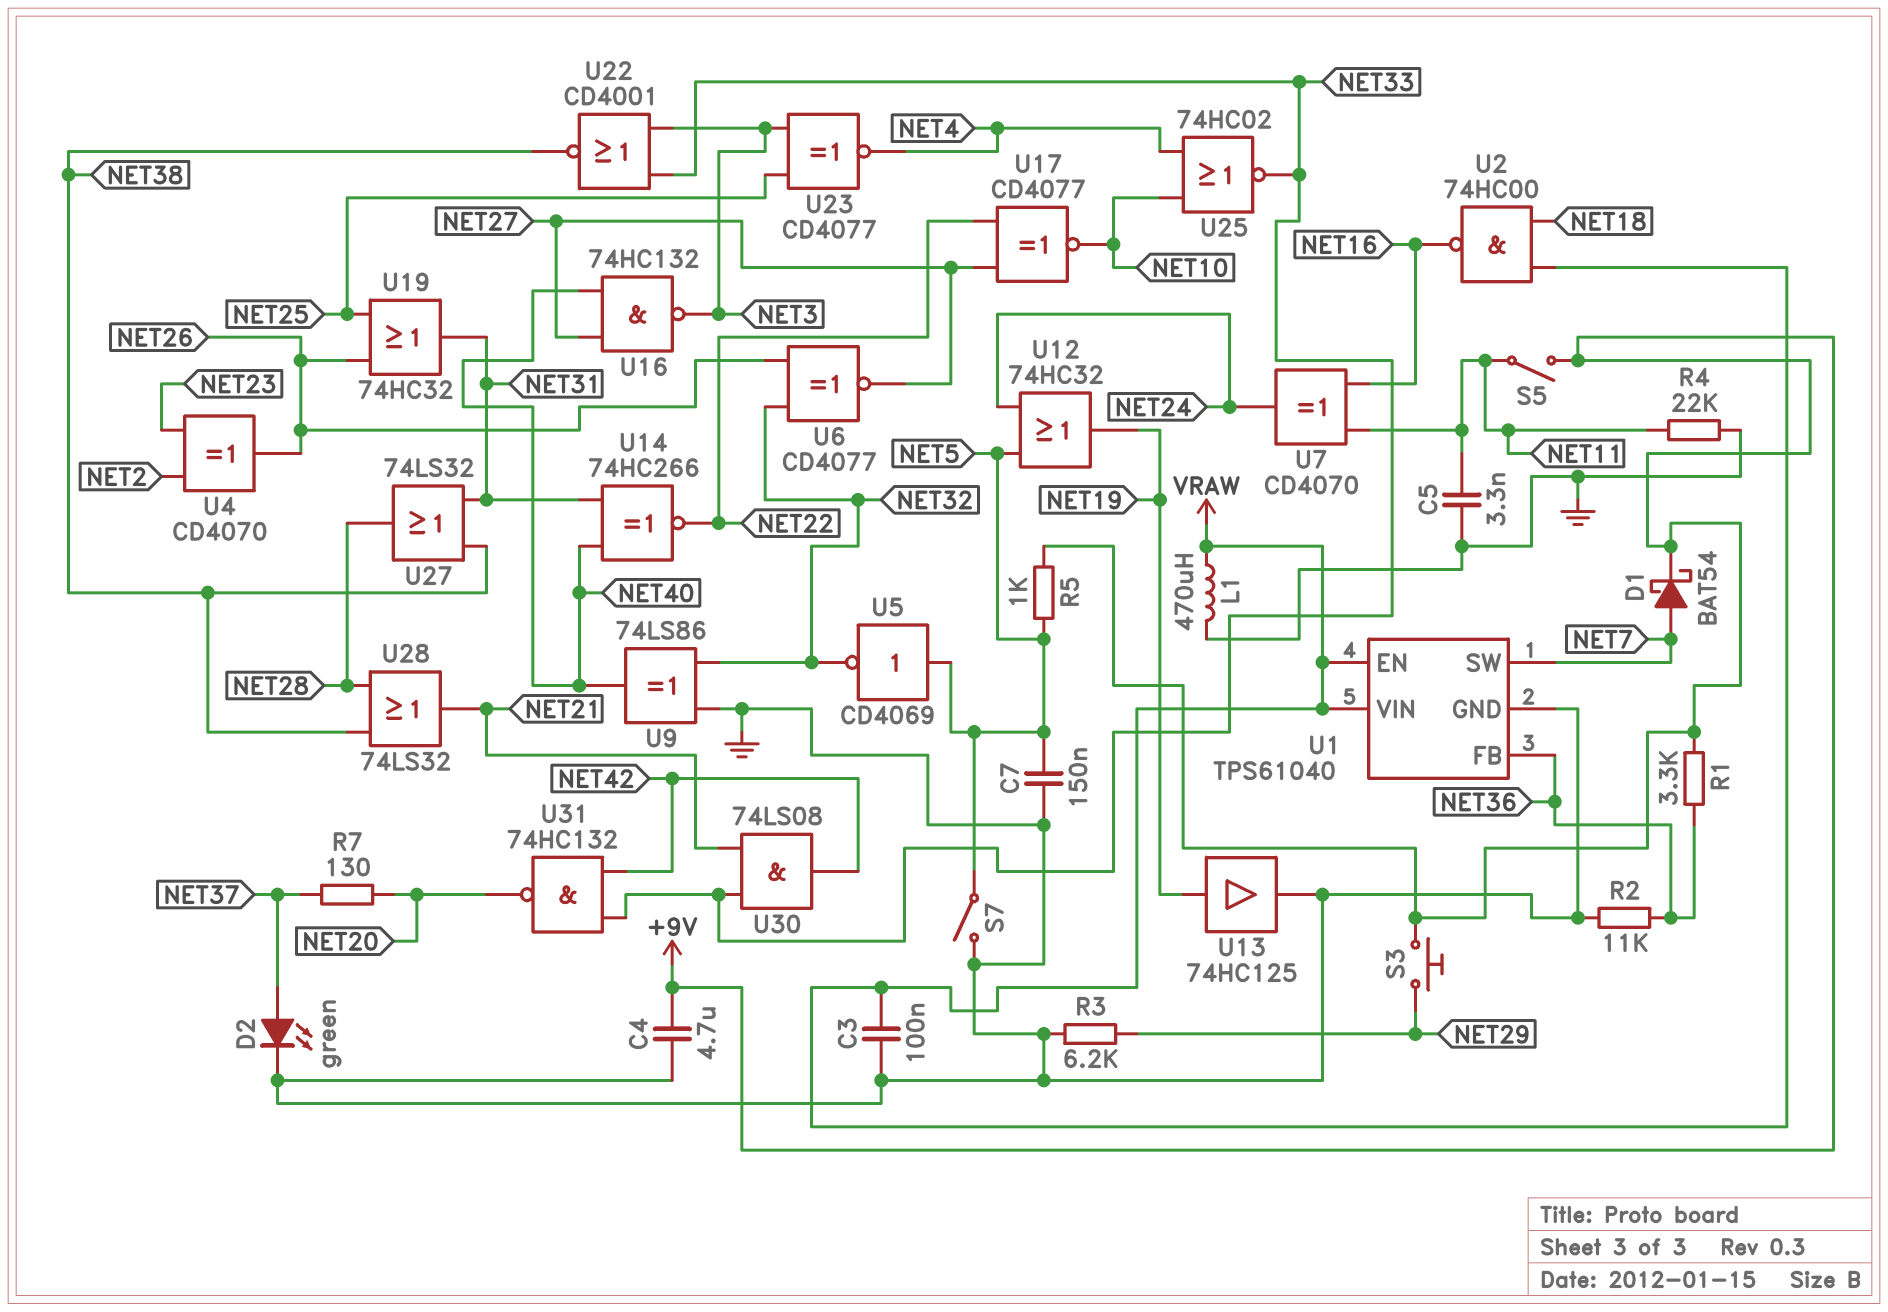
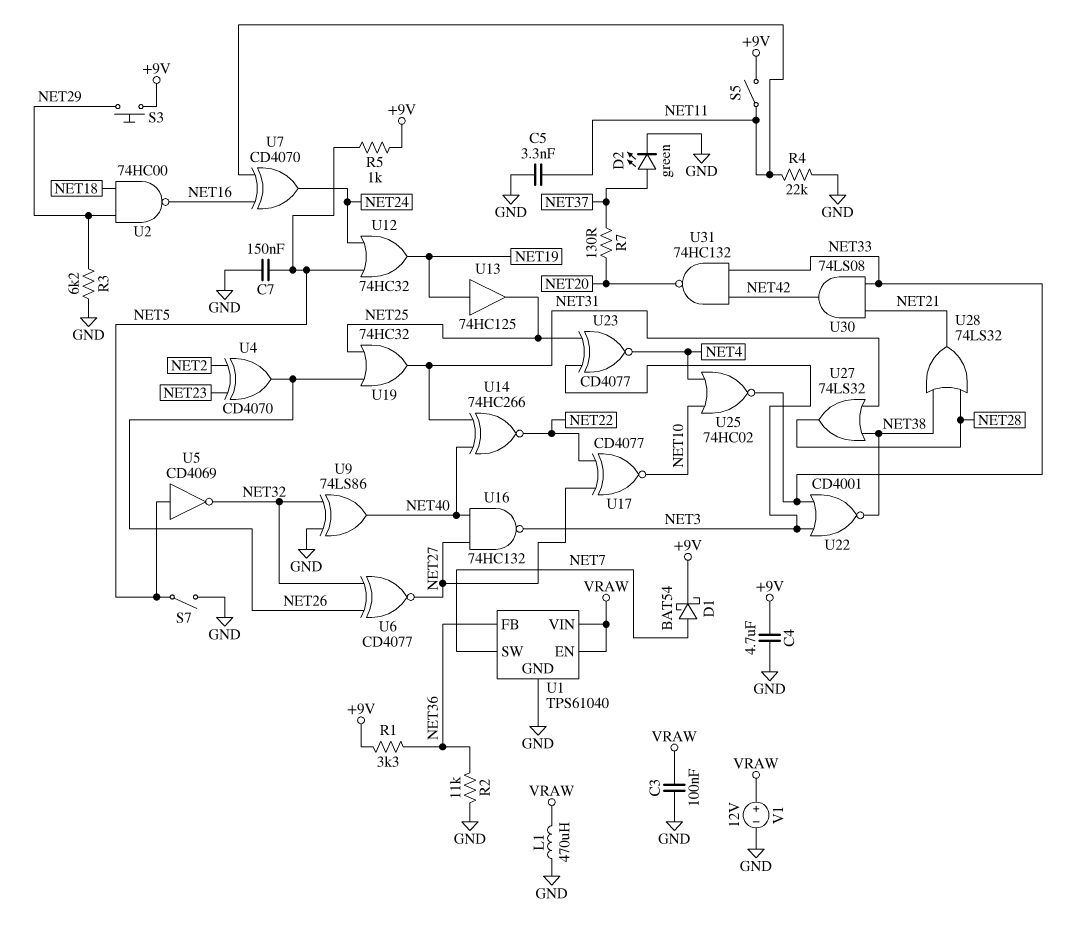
U2: NAND 74HC00 (in NET18, in VRAW, out NET16) -> NAND 74HC00 (in NET18, in NET29, out NET16)
U13: buffer 74HC125 (in NET19, out GND) -> buffer 74HC125 (in NET19, out NET25)
V1: none -> 12V (plus VRAW, minus GND)

